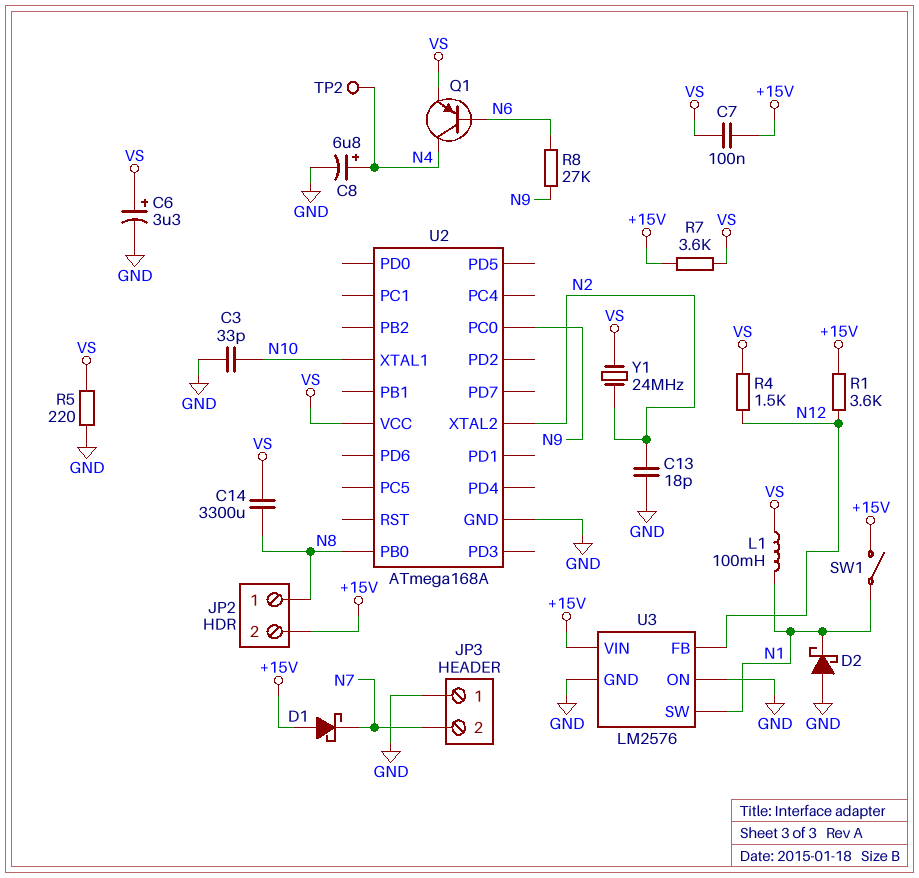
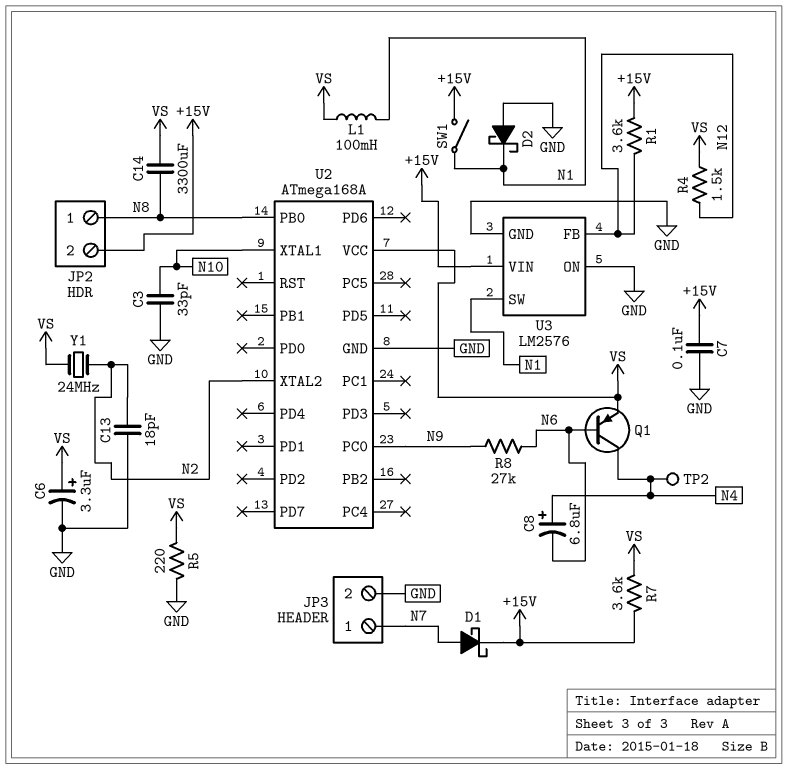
C7: 100nF (+15V, VS) -> 100nF (+15V, GND)
C8: 6.8uF (plus N4, minus GND) -> 6.8uF (plus N4, minus N6)
D1: schottky (A +15V, K N7) -> schottky (A N7, K +15V)
JP3 pin 1: GND -> N7
JP3 pin 2: N7 -> GND

